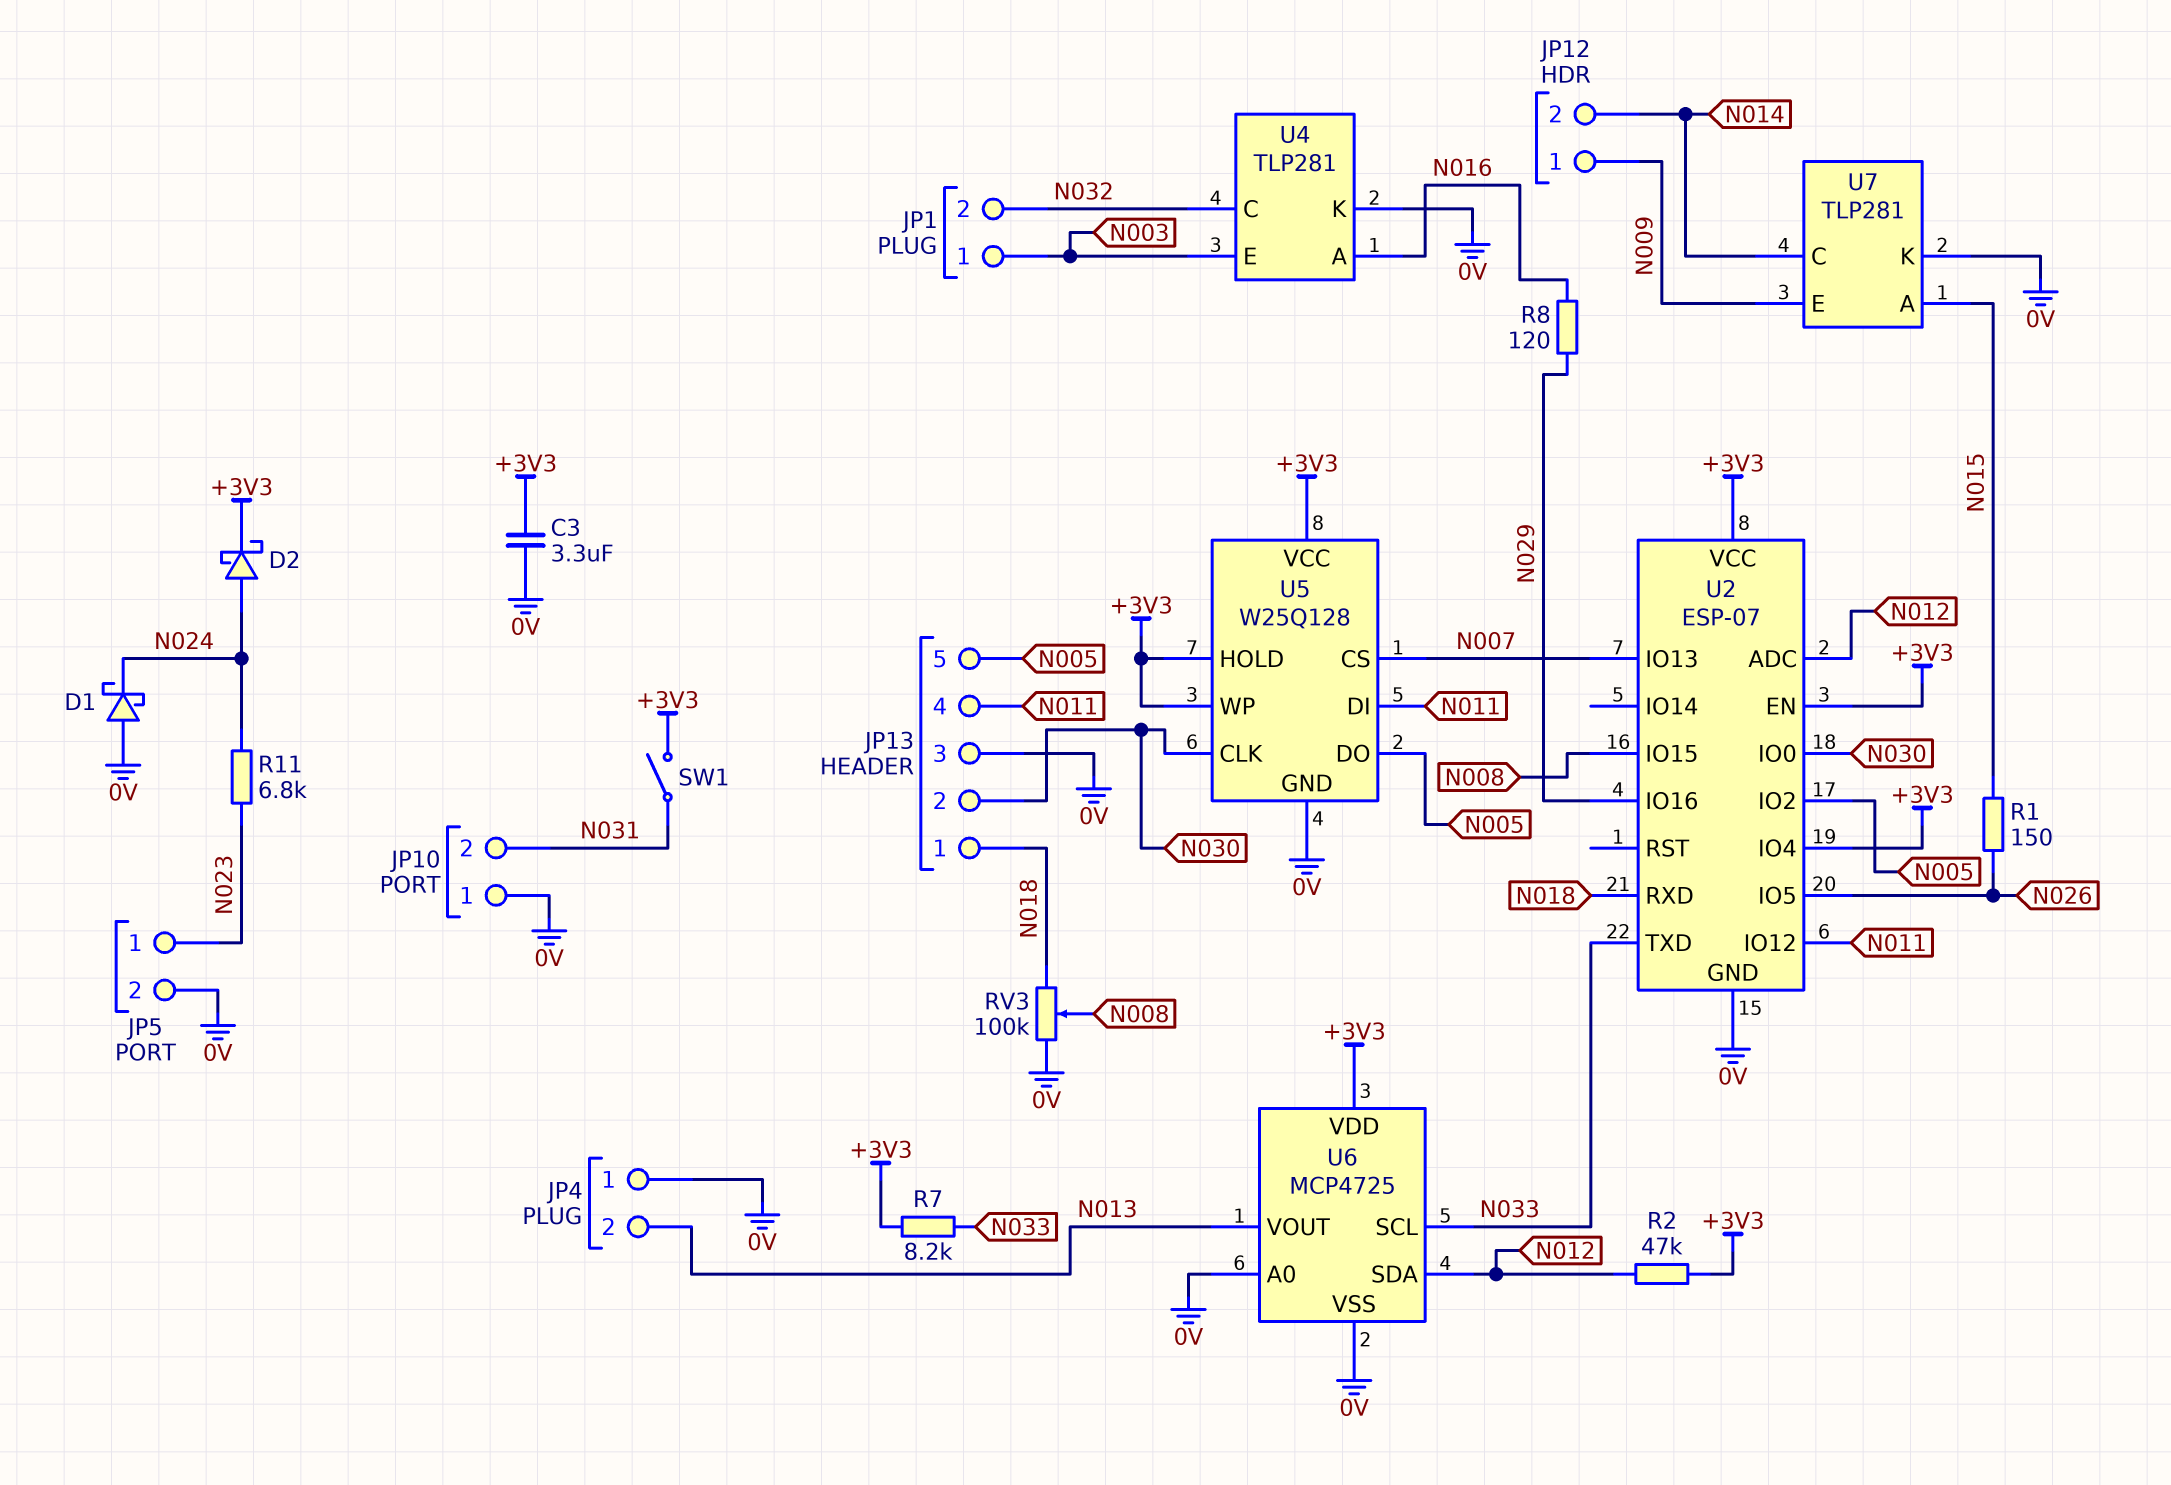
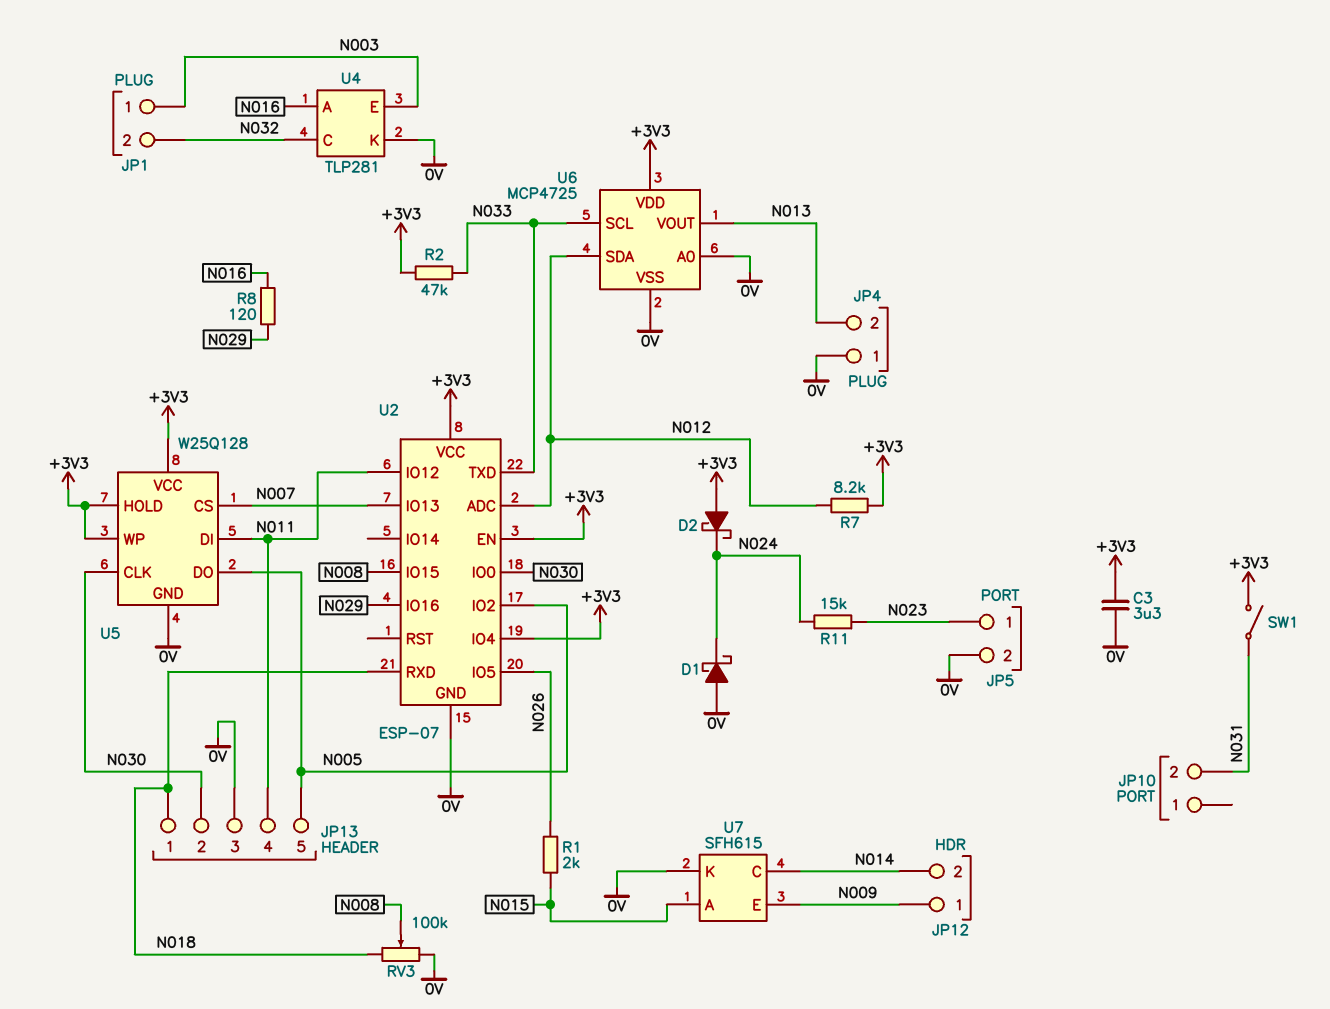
D2: schottky (A N024, K +3V3) -> schottky (A +3V3, K N024)
JP10 pin 1: 0V -> none
R1: 150 (N015, N026) -> 2k (N015, N026)
R2: 47k (+3V3, N012) -> 47k (+3V3, N033)
R7: 8.2k (+3V3, N033) -> 8.2k (+3V3, N012)
R11: 6.8k (N023, N024) -> 15k (N023, N024)
U7: TLP281 -> SFH615

